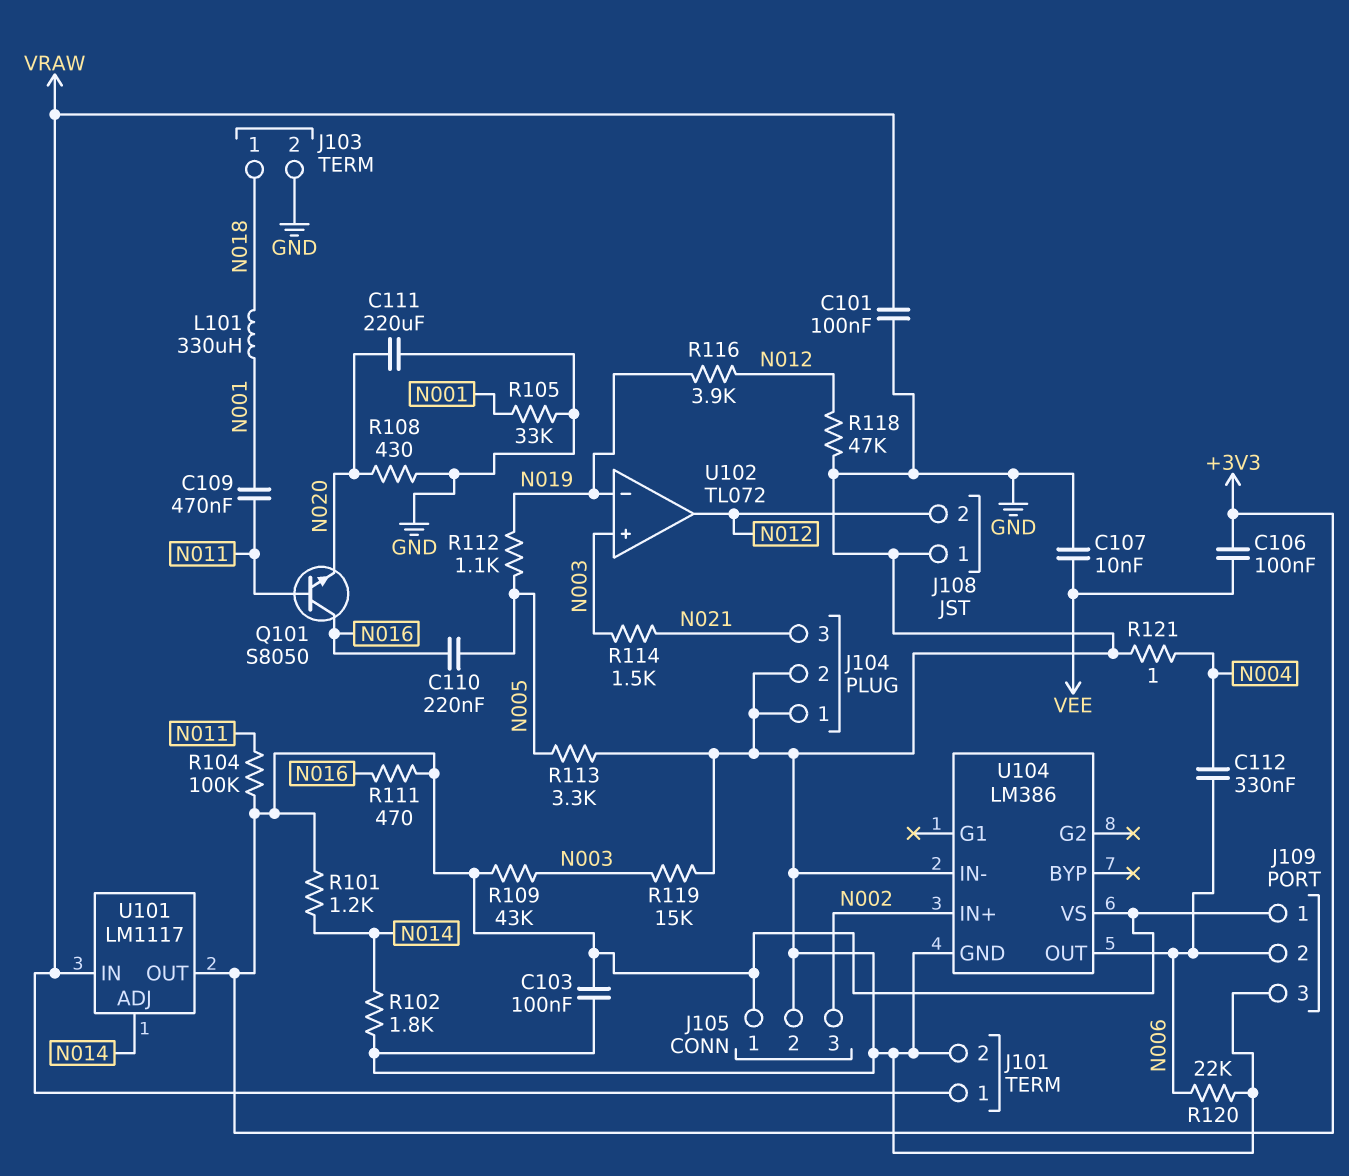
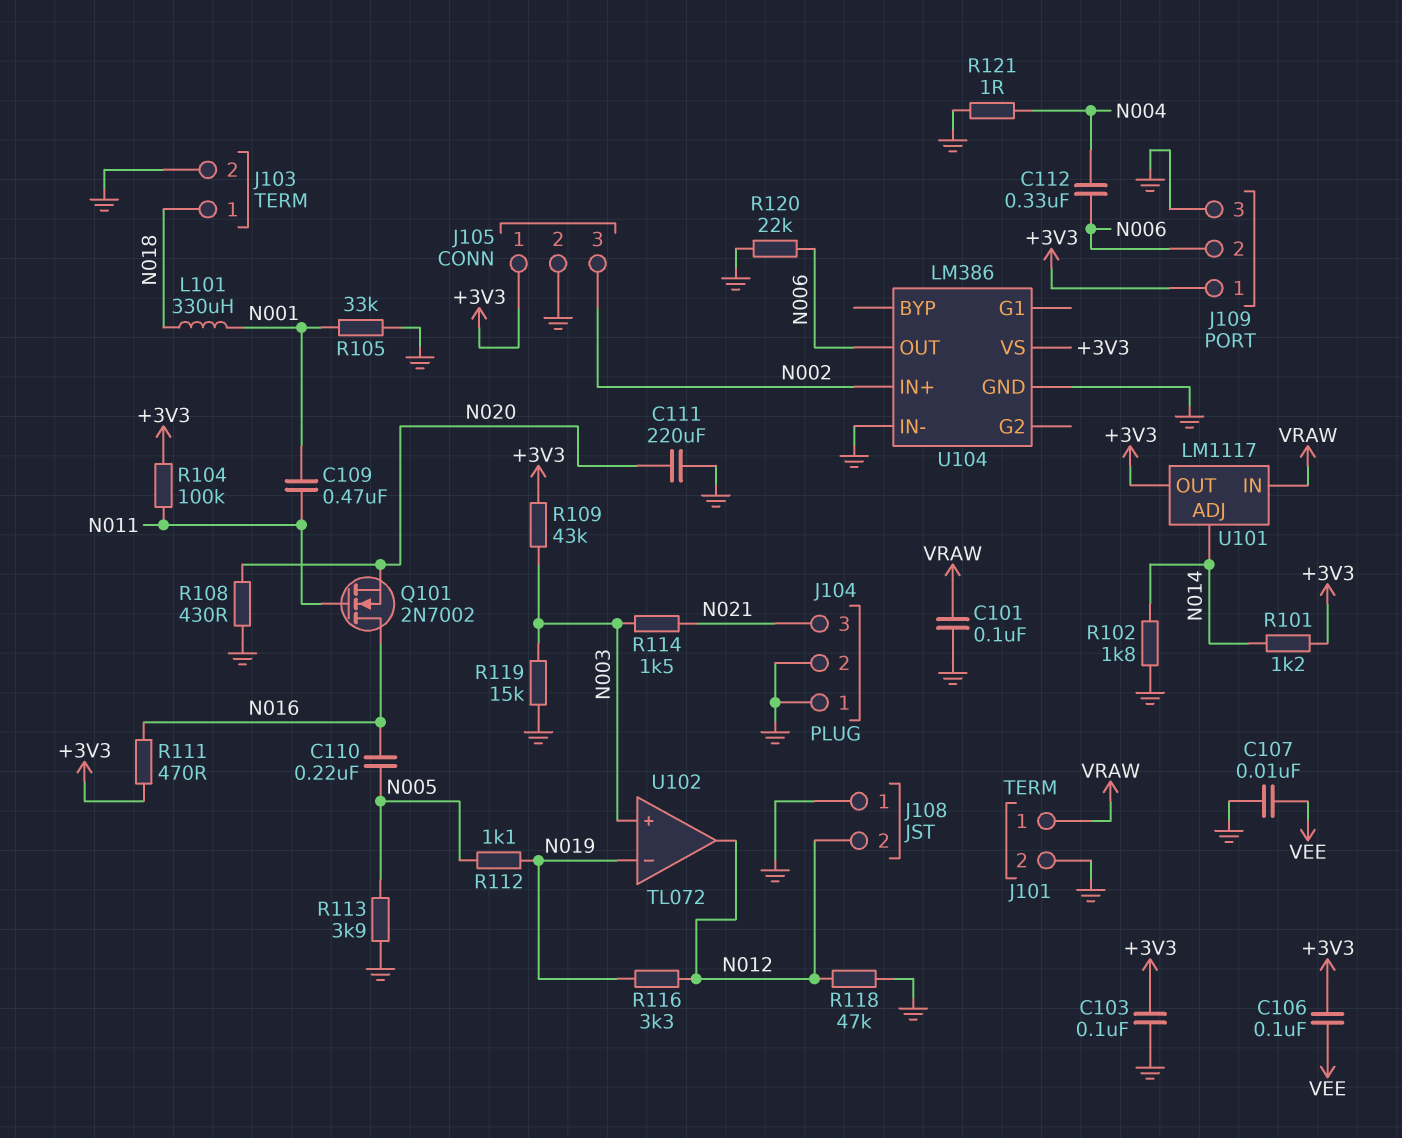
Q101: NPN S8050 (B N011, C N016, E N020) -> NMOS 2N7002 (G N011, D N016, S N020)
R113: 3.3k (GND, N005) -> 3.9k (GND, N005)
R116: 3.9k (N012, N019) -> 3.3k (N012, N019)

